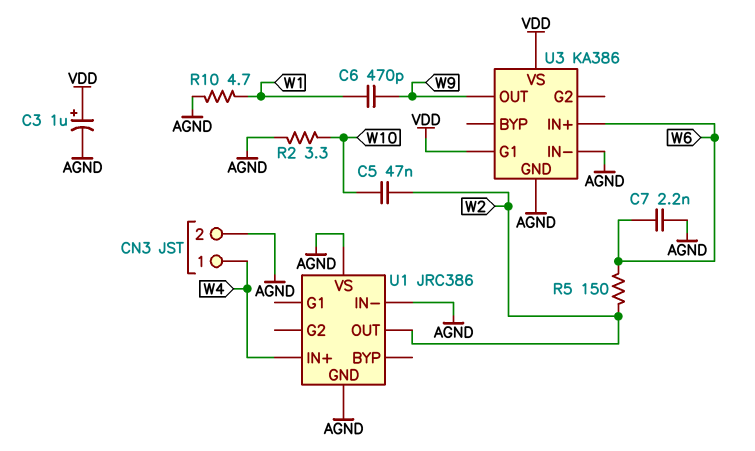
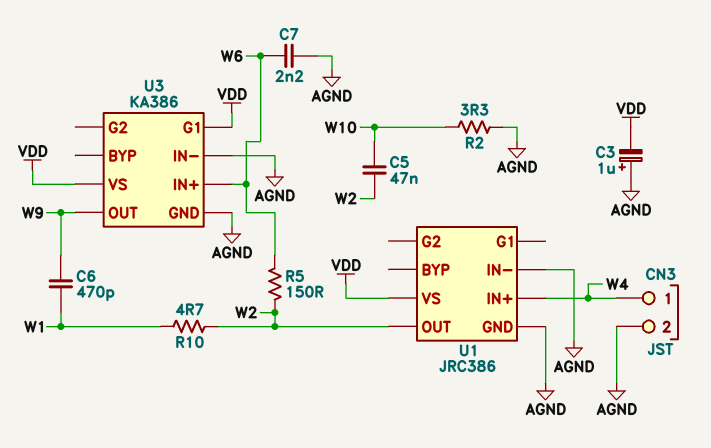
C3: 1uF (plus VDD, minus AGND) -> 1uF (plus AGND, minus VDD)
R10: 4.7 (AGND, W1) -> 4.7 (W1, W2)
U1 pin VS: AGND -> VDD

